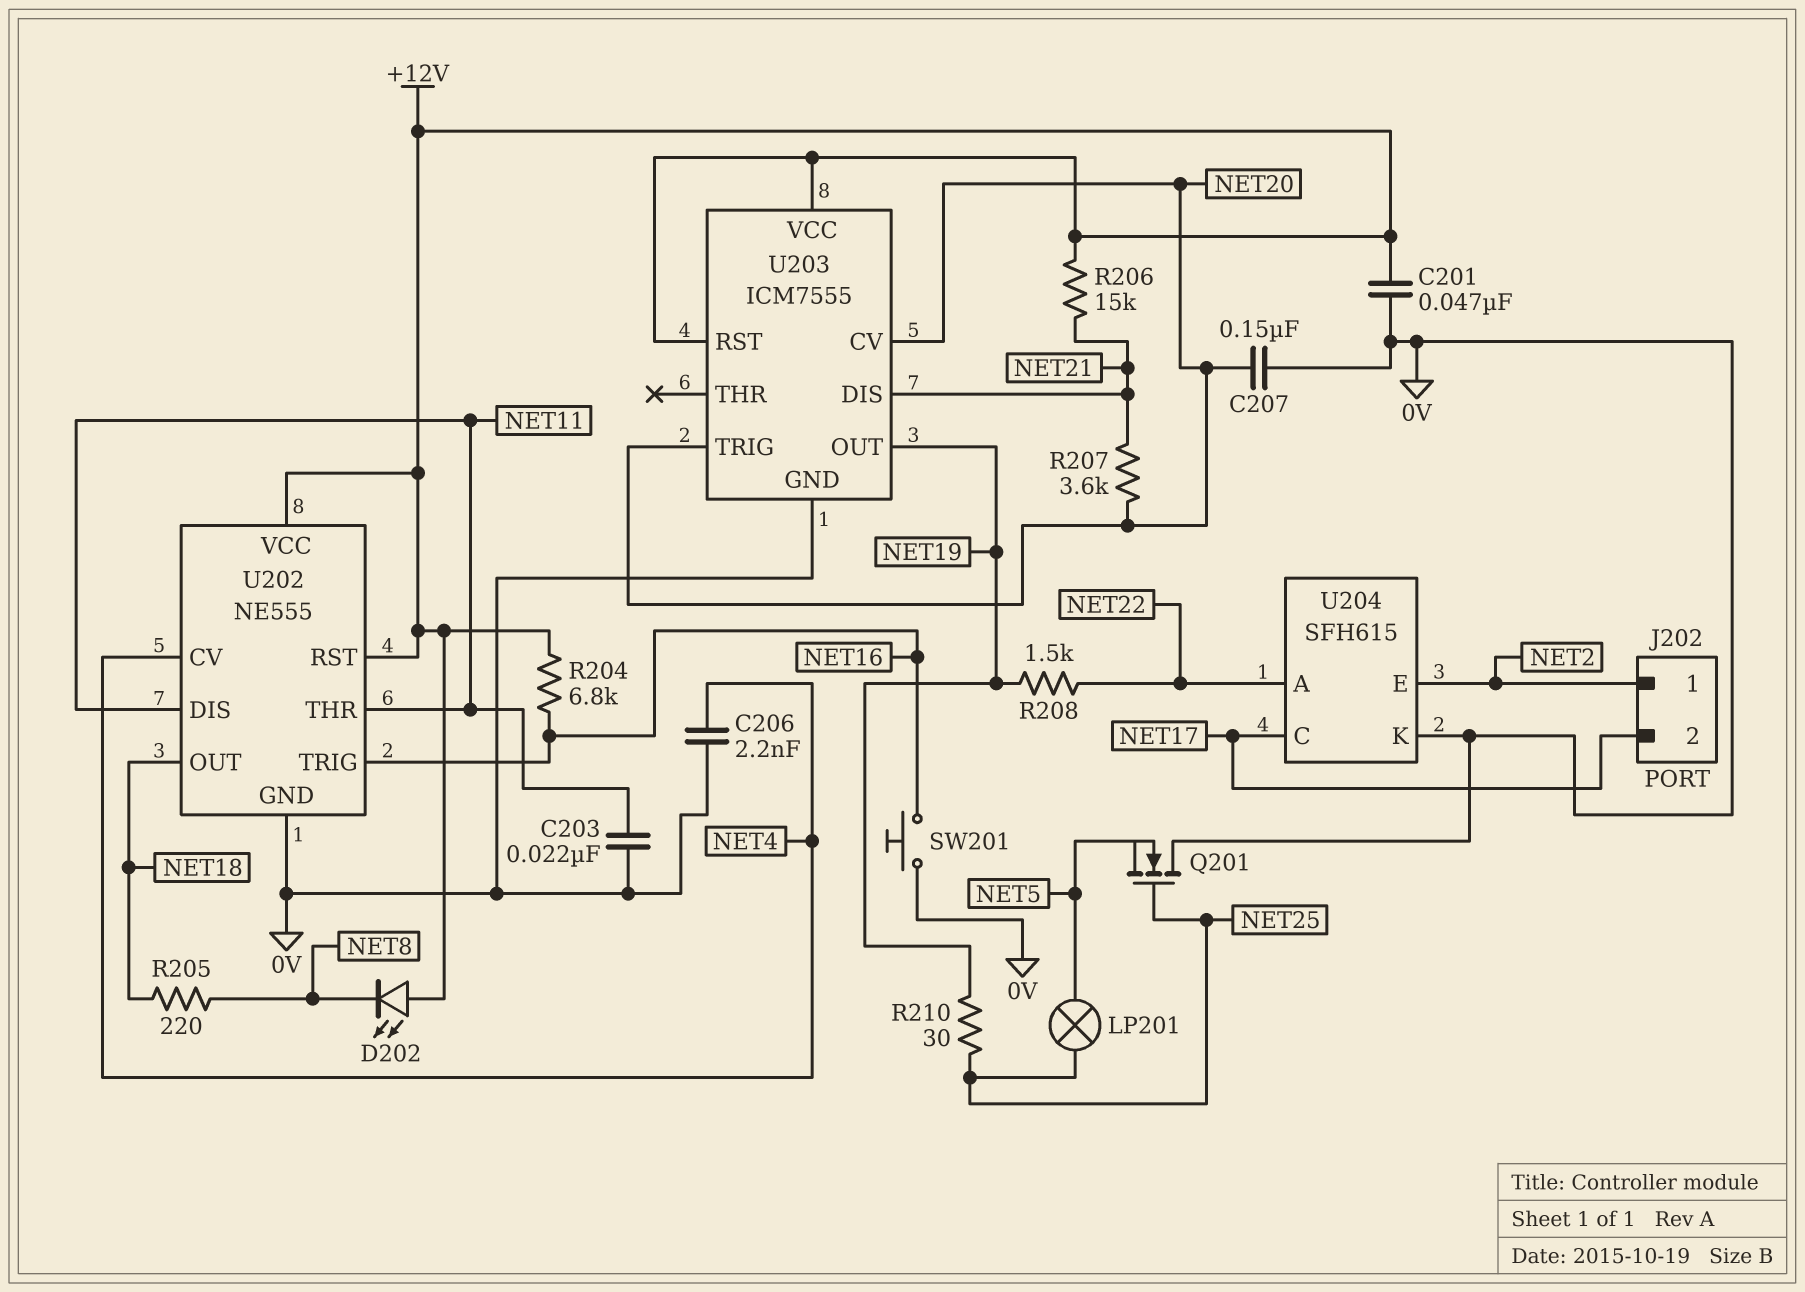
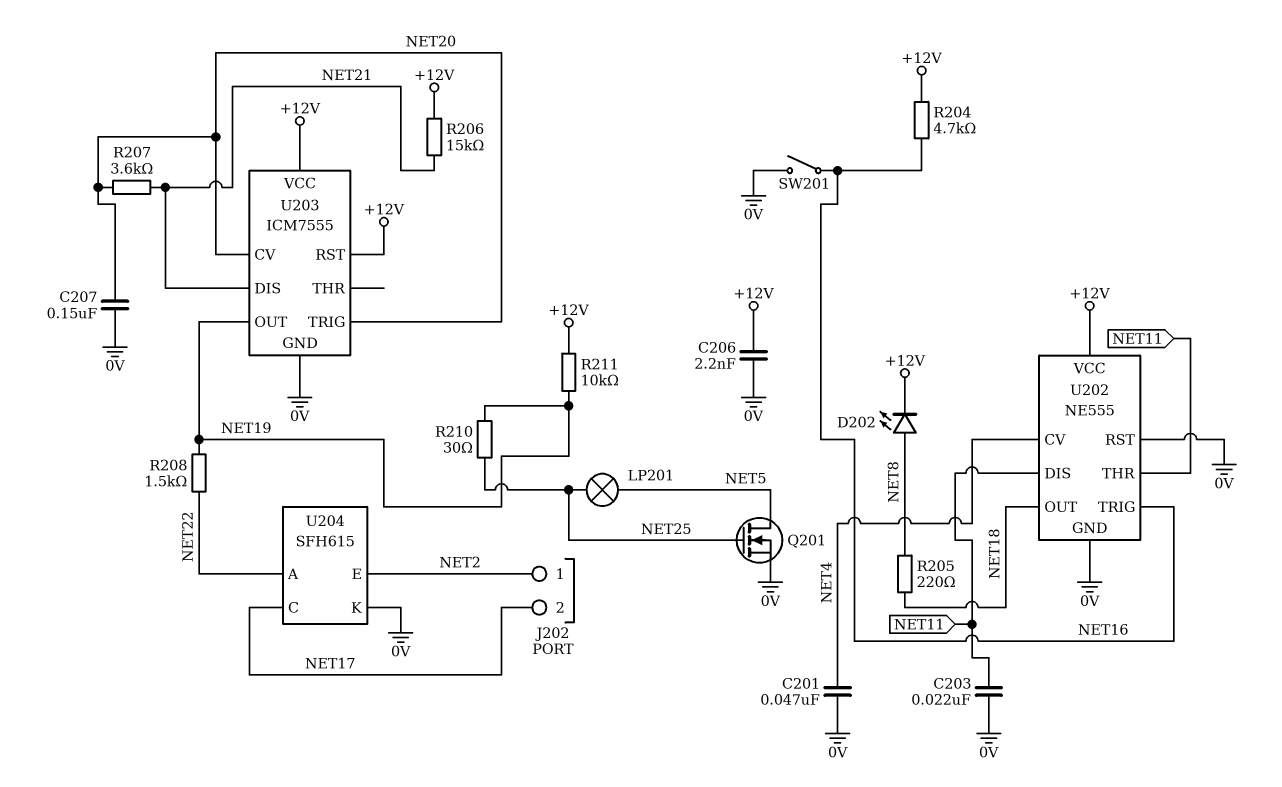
C201: 47nF (+12V, 0V) -> 47nF (0V, NET4)
C206: 2.2nF (0V, NET4) -> 2.2nF (+12V, 0V)
D202: LED (A +12V, K NET8) -> LED (A NET8, K +12V)
Q201: NMOS (G NET25, D 0V, S NET5) -> NMOS (G NET25, D NET5, S 0V)
R204: 6.8k (+12V, NET16) -> 4.7k (+12V, NET16)
R211: none -> 10k (+12V, NET19)
SW201: button (0V, NET16) -> switch (0V, NET16)
U202 pin RST: +12V -> 0V

